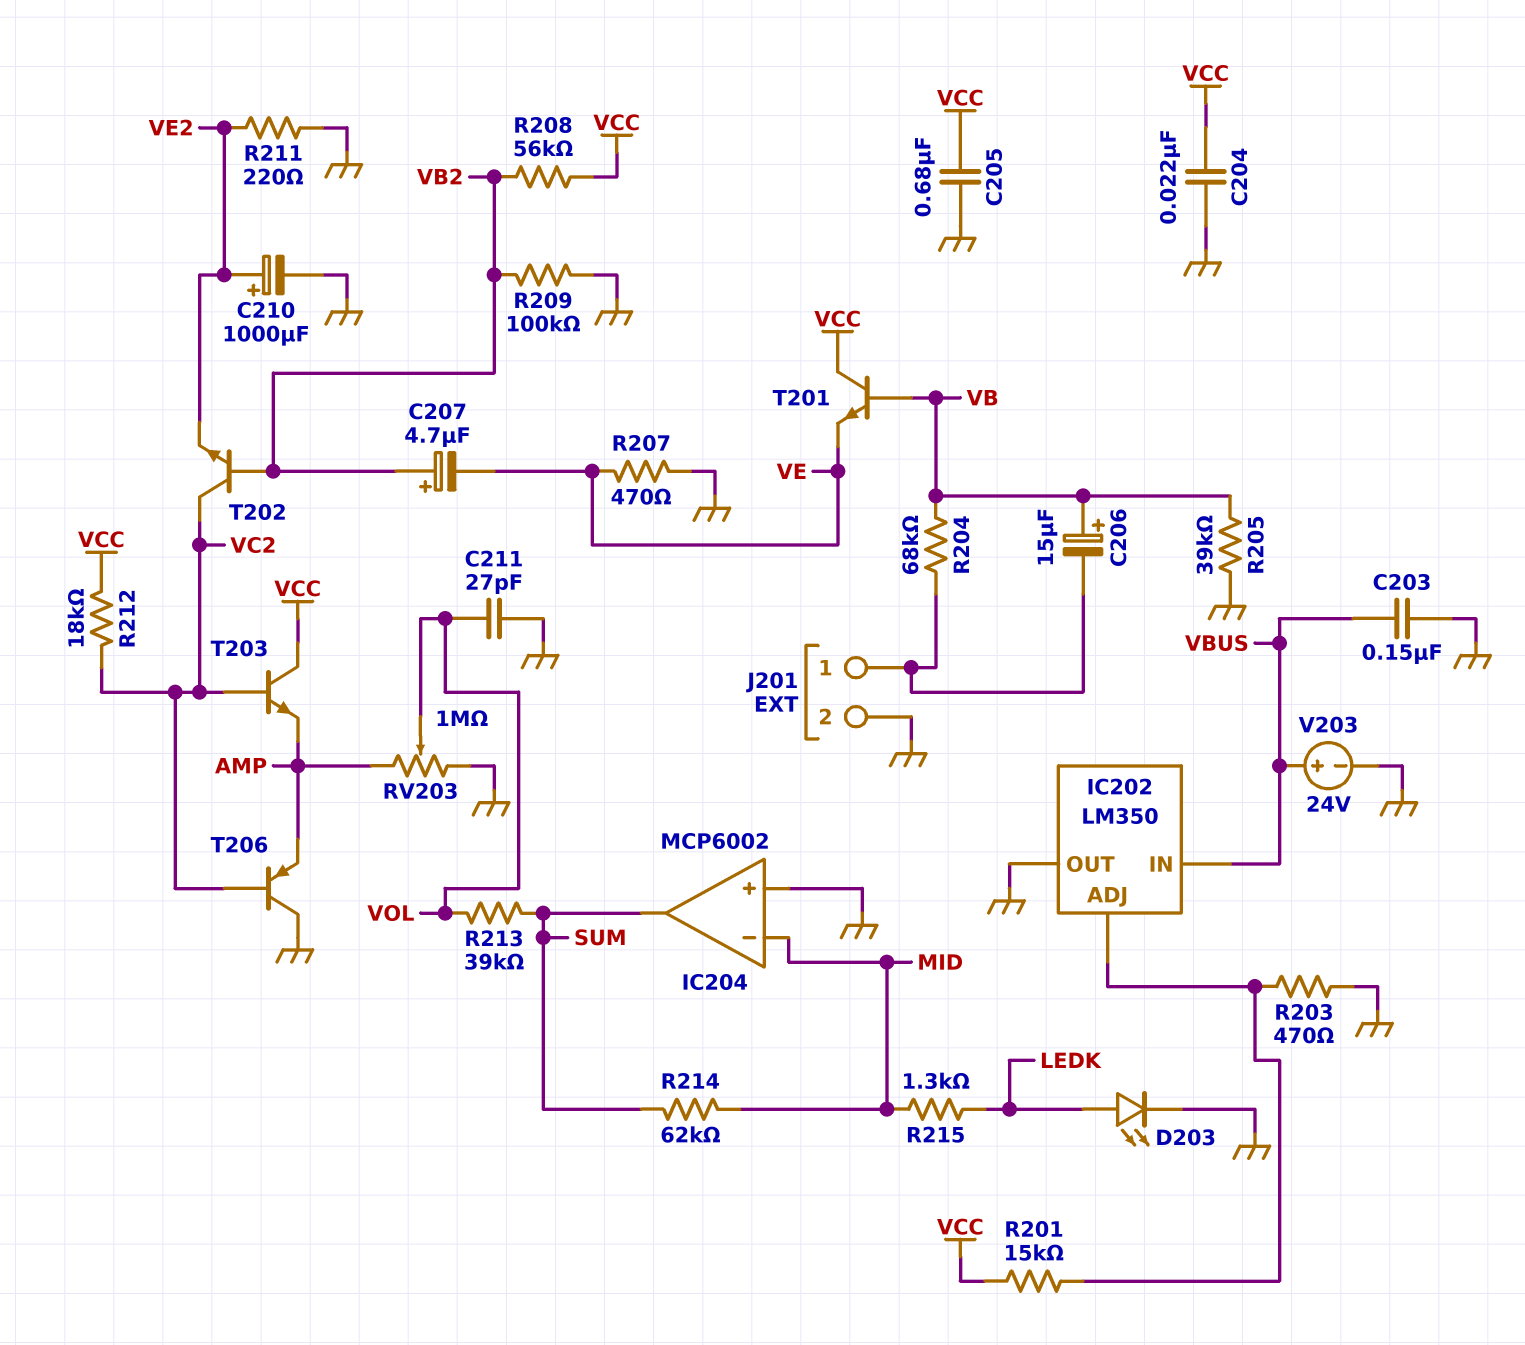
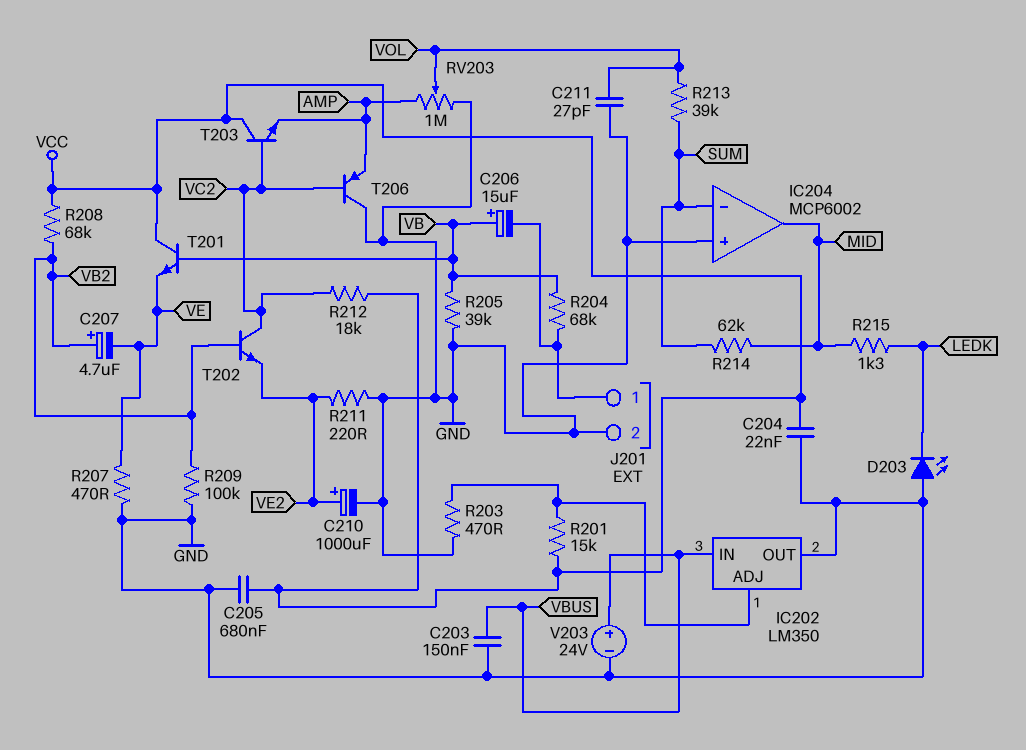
D203: LED (A LEDK, K GND) -> LED (A GND, K LEDK)
IC204 pin in-: MID -> SUM
IC204 pin out: SUM -> MID
R208: 56k (VB2, VCC) -> 68k (VB2, VCC)

